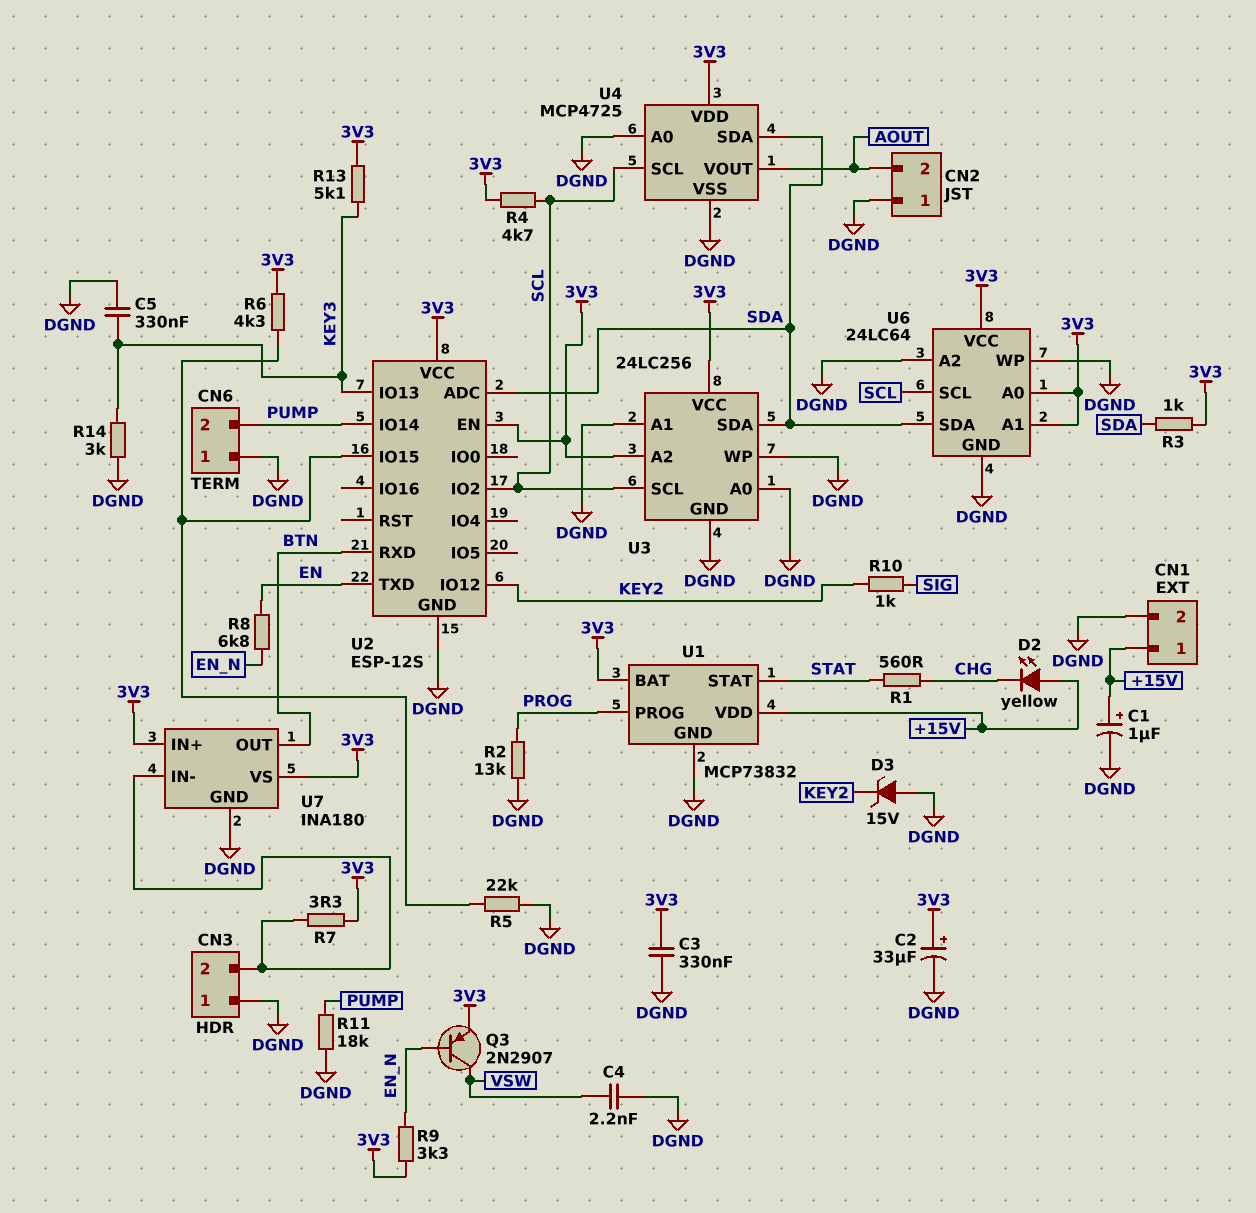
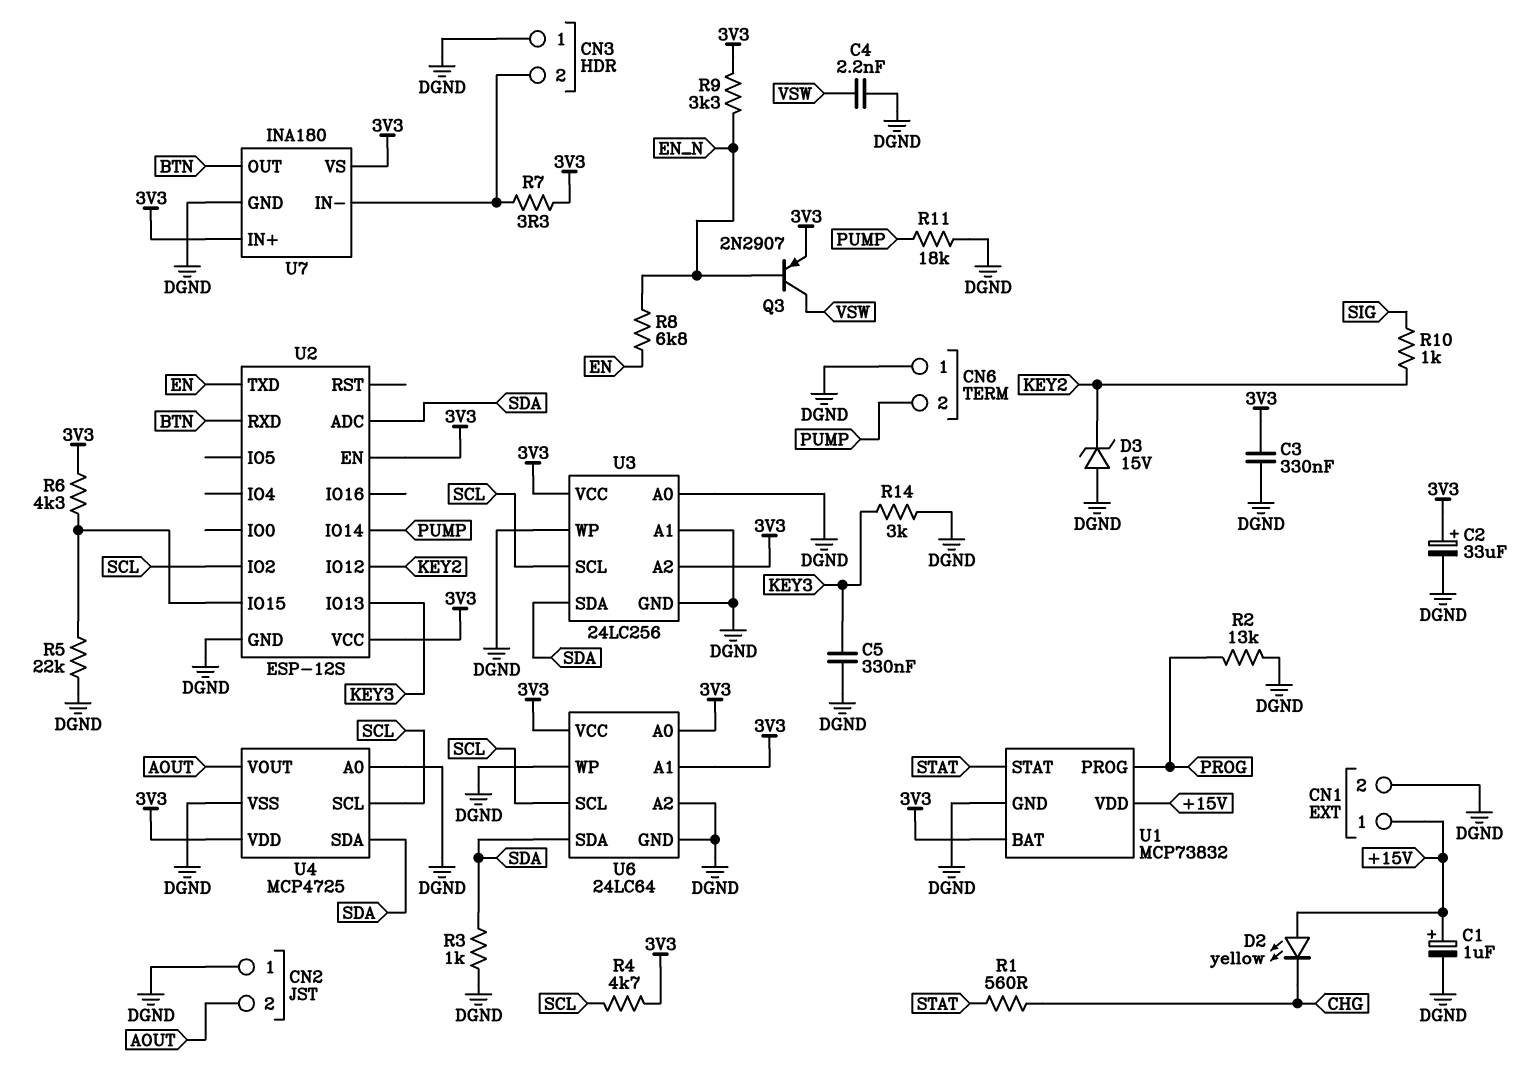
R3: 1k (3V3, SDA) -> 1k (DGND, SDA)
R13: 5.1k (3V3, KEY3) -> none

